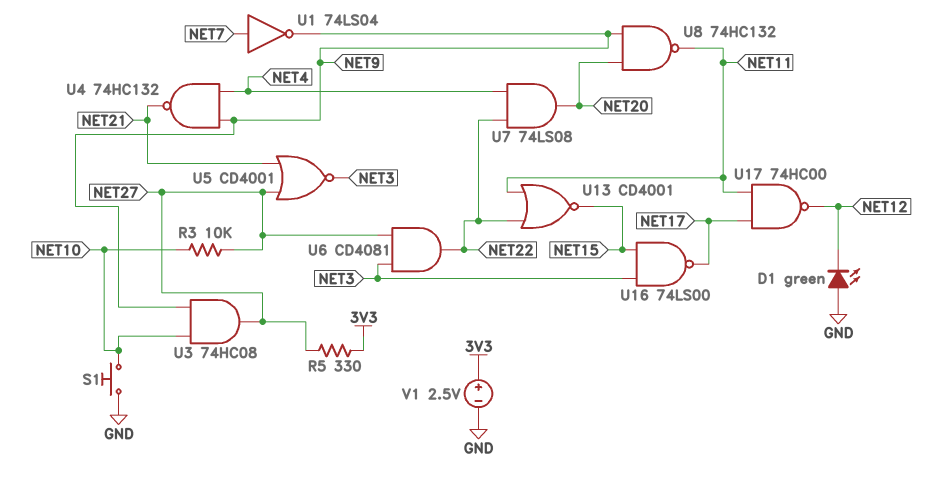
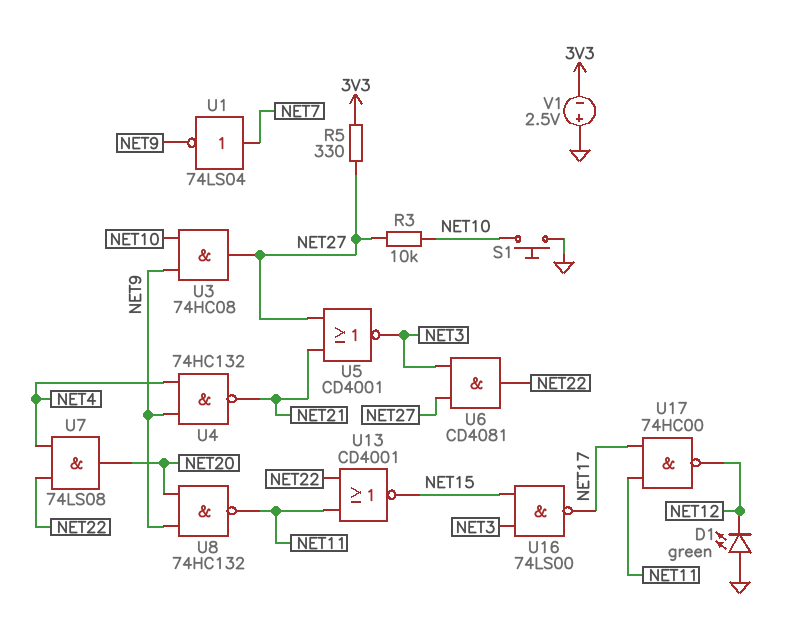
V1: 2.5V (plus 3V3, minus GND) -> 2.5V (plus GND, minus 3V3)

